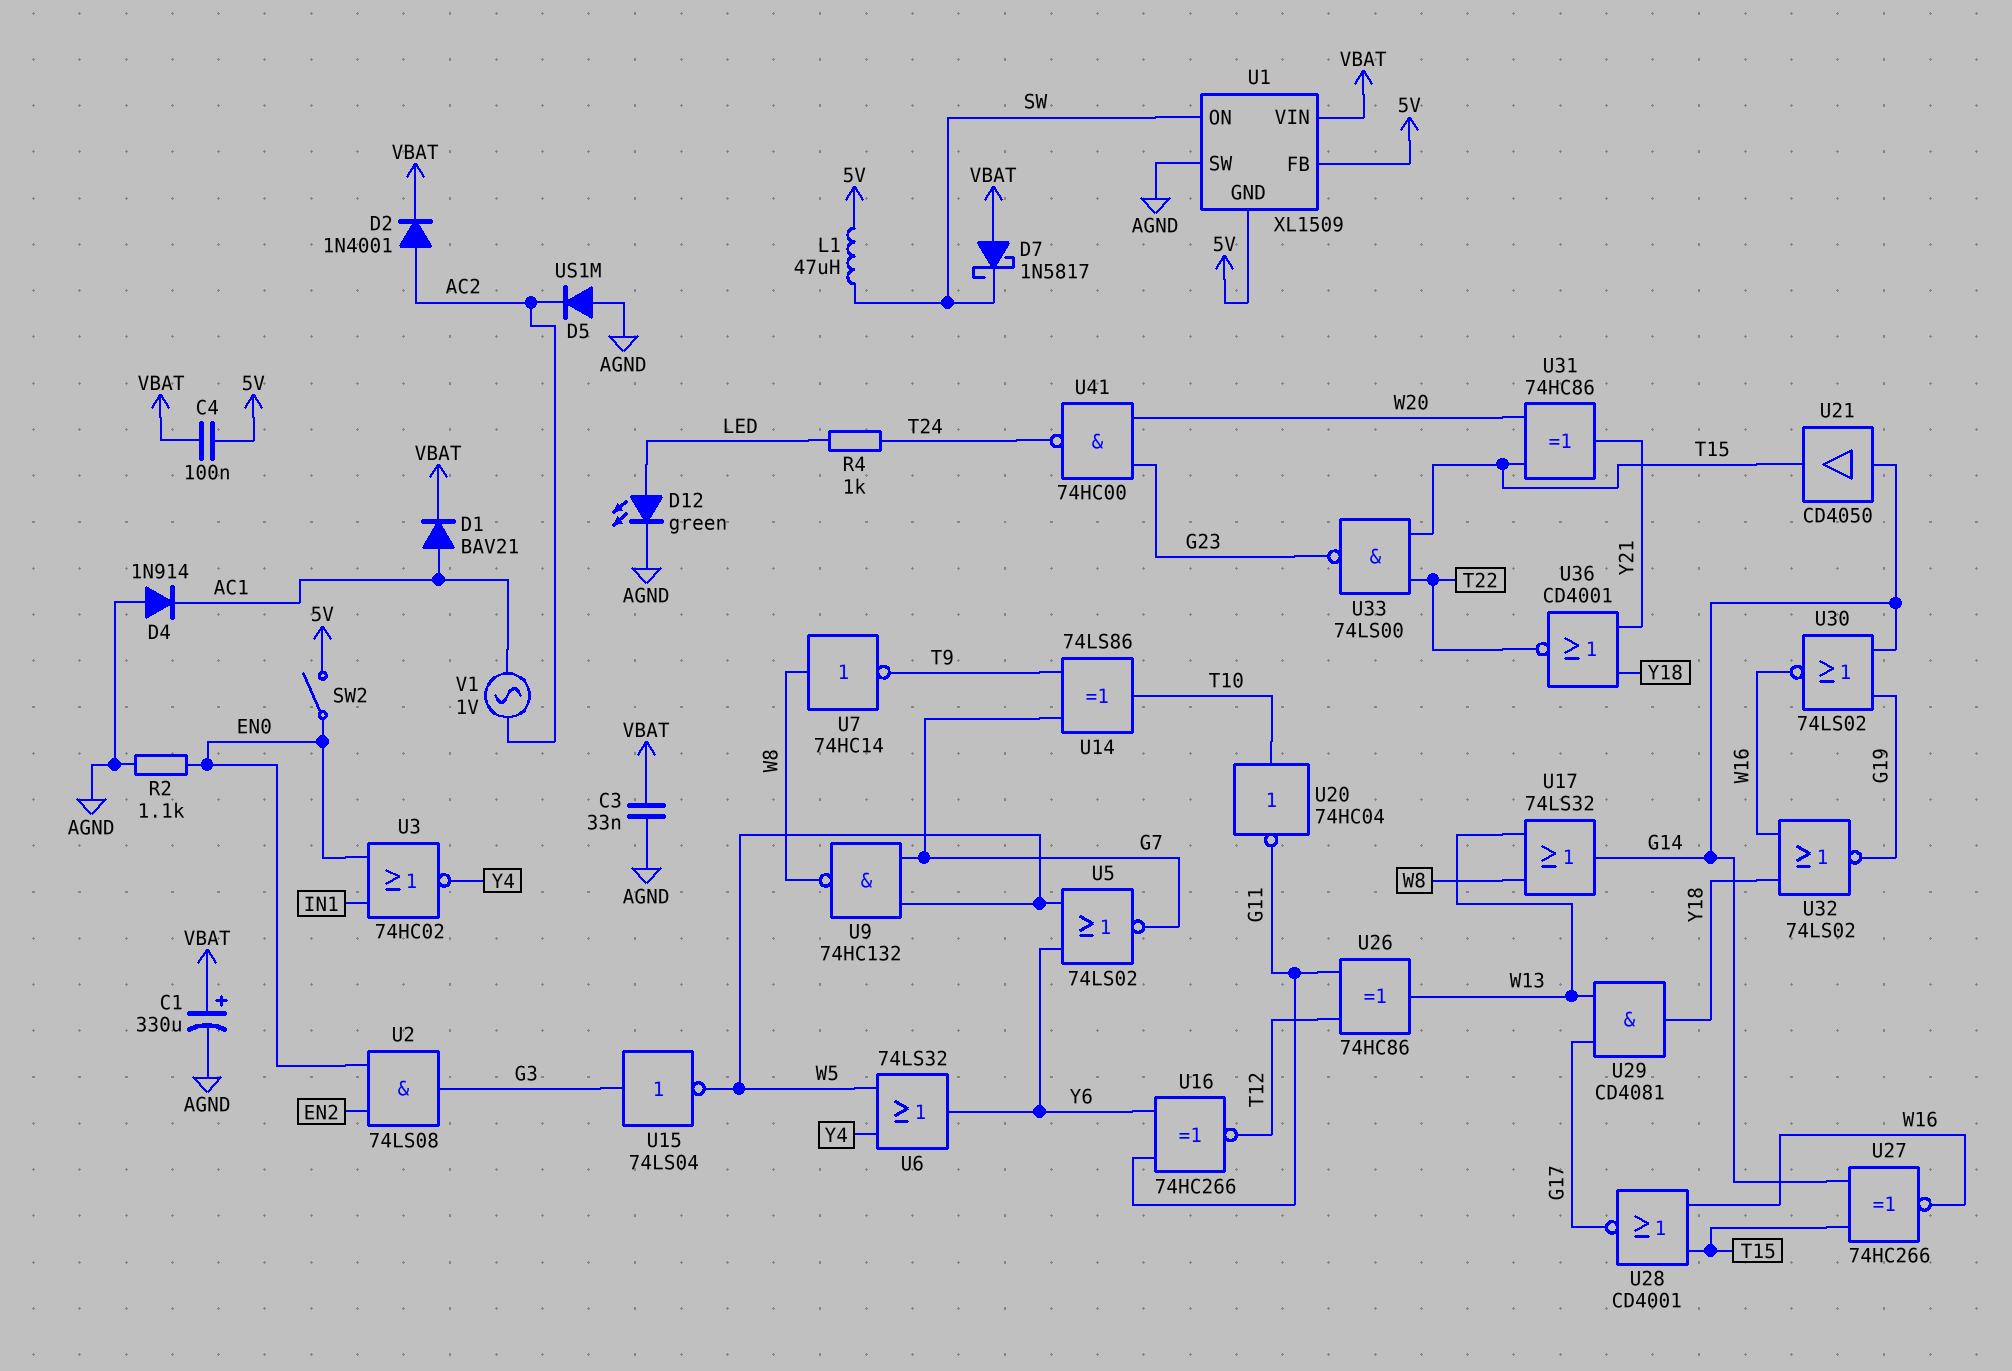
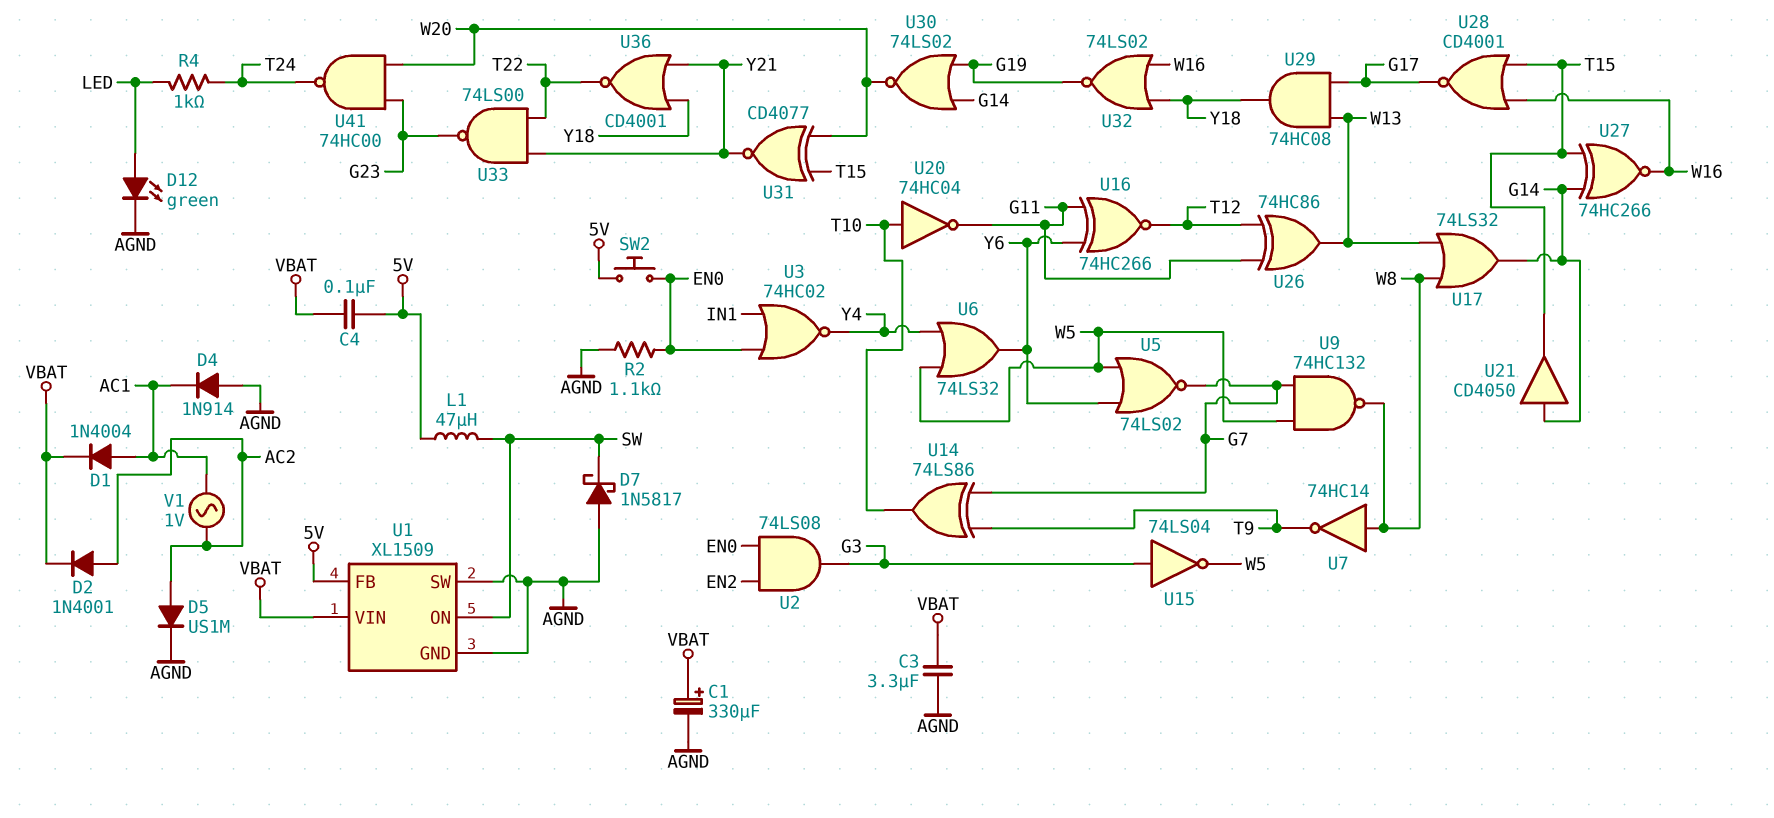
C3: 33nF (AGND, VBAT) -> 3.3uF (AGND, VBAT)
D1: diode BAV21 (A AC1, K VBAT) -> diode 1N4004 (A AC1, K VBAT)
D5: diode US1M (A AGND, K AC2) -> diode US1M (A AC2, K AGND)
D7: schottky 1N5817 (A VBAT, K SW) -> schottky 1N5817 (A AGND, K SW)
SW2: switch (5V, EN0) -> button (5V, EN0)
U1 pin GND: 5V -> AGND
U29: AND CD4081 (in G17, in W13, out Y18) -> AND 74HC08 (in G17, in W13, out Y18)
U30: NOR 74LS02 (in G14, in G19, out W16) -> NOR 74LS02 (in G14, in G19, out W20)
U31: XOR 74HC86 (in T15, in W20, out Y21) -> XNOR CD4077 (in T15, in W20, out Y21)
U33: NAND 74LS00 (in T15, in T22, out G23) -> NAND 74LS00 (in T22, in Y21, out G23)

